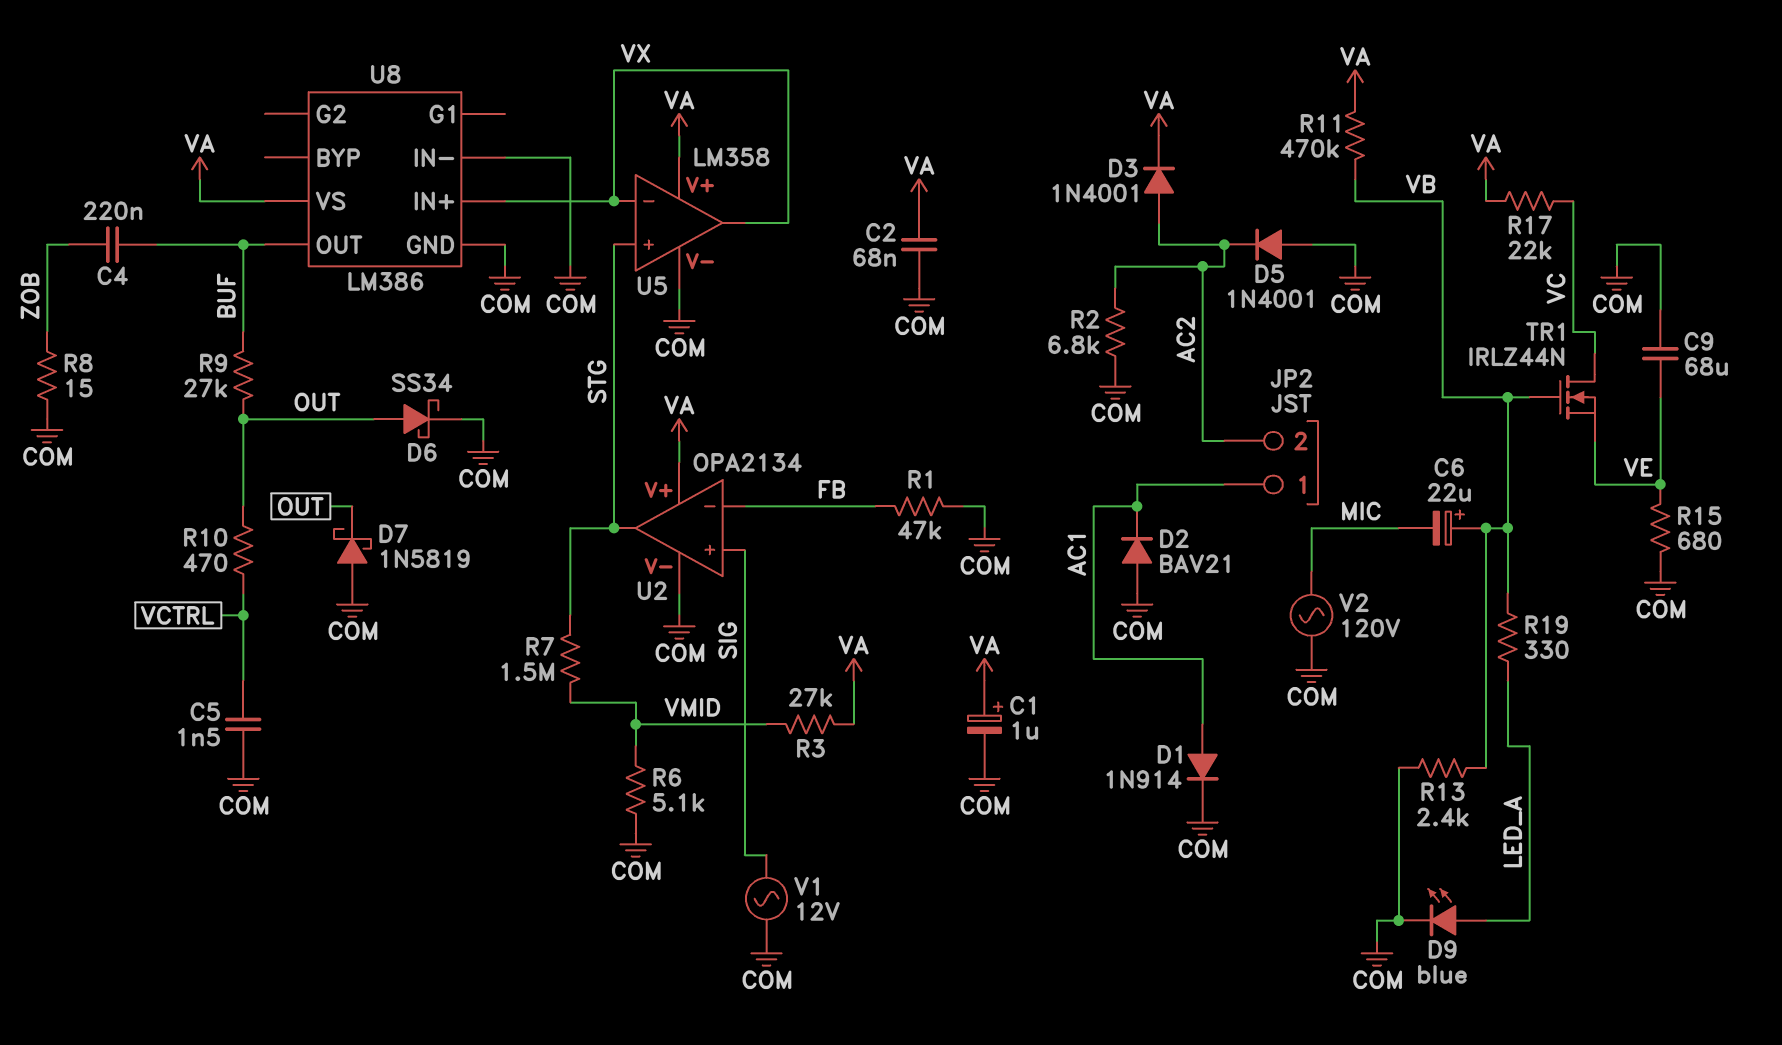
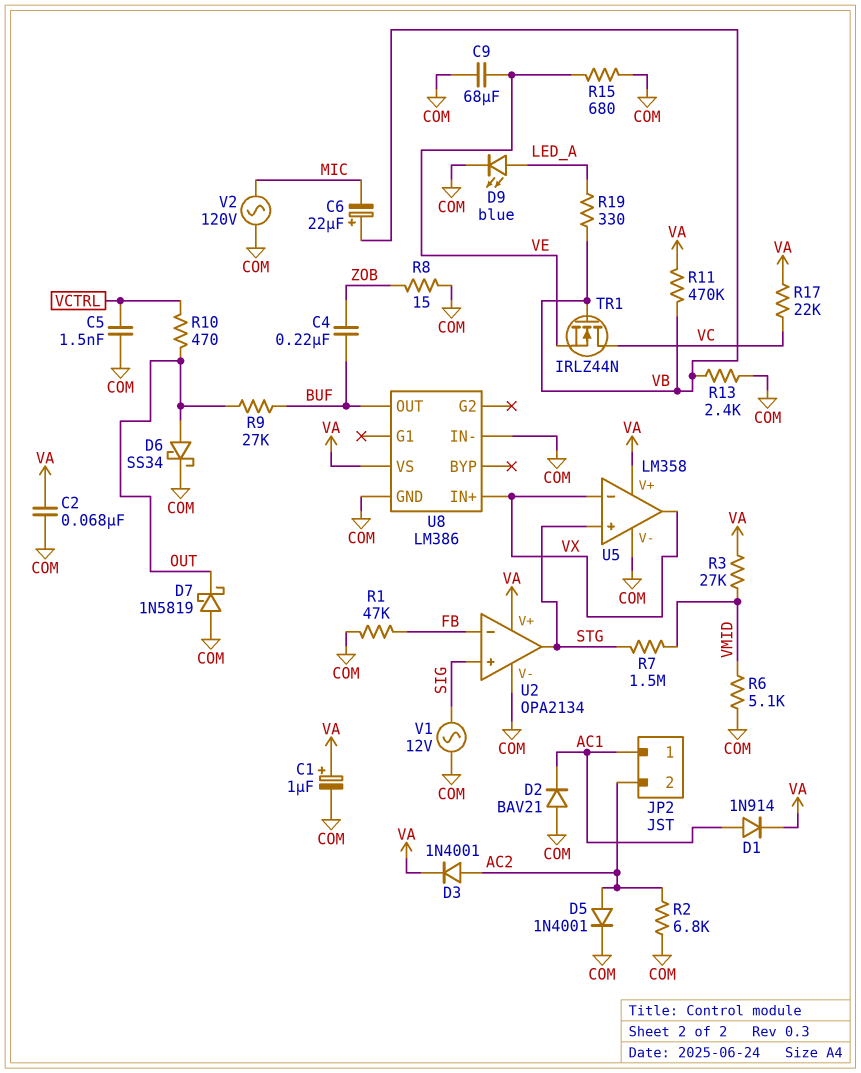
D1: diode 1N914 (A AC1, K COM) -> diode 1N914 (A AC1, K VA)
D5: diode 1N4001 (A COM, K AC2) -> diode 1N4001 (A AC2, K COM)

